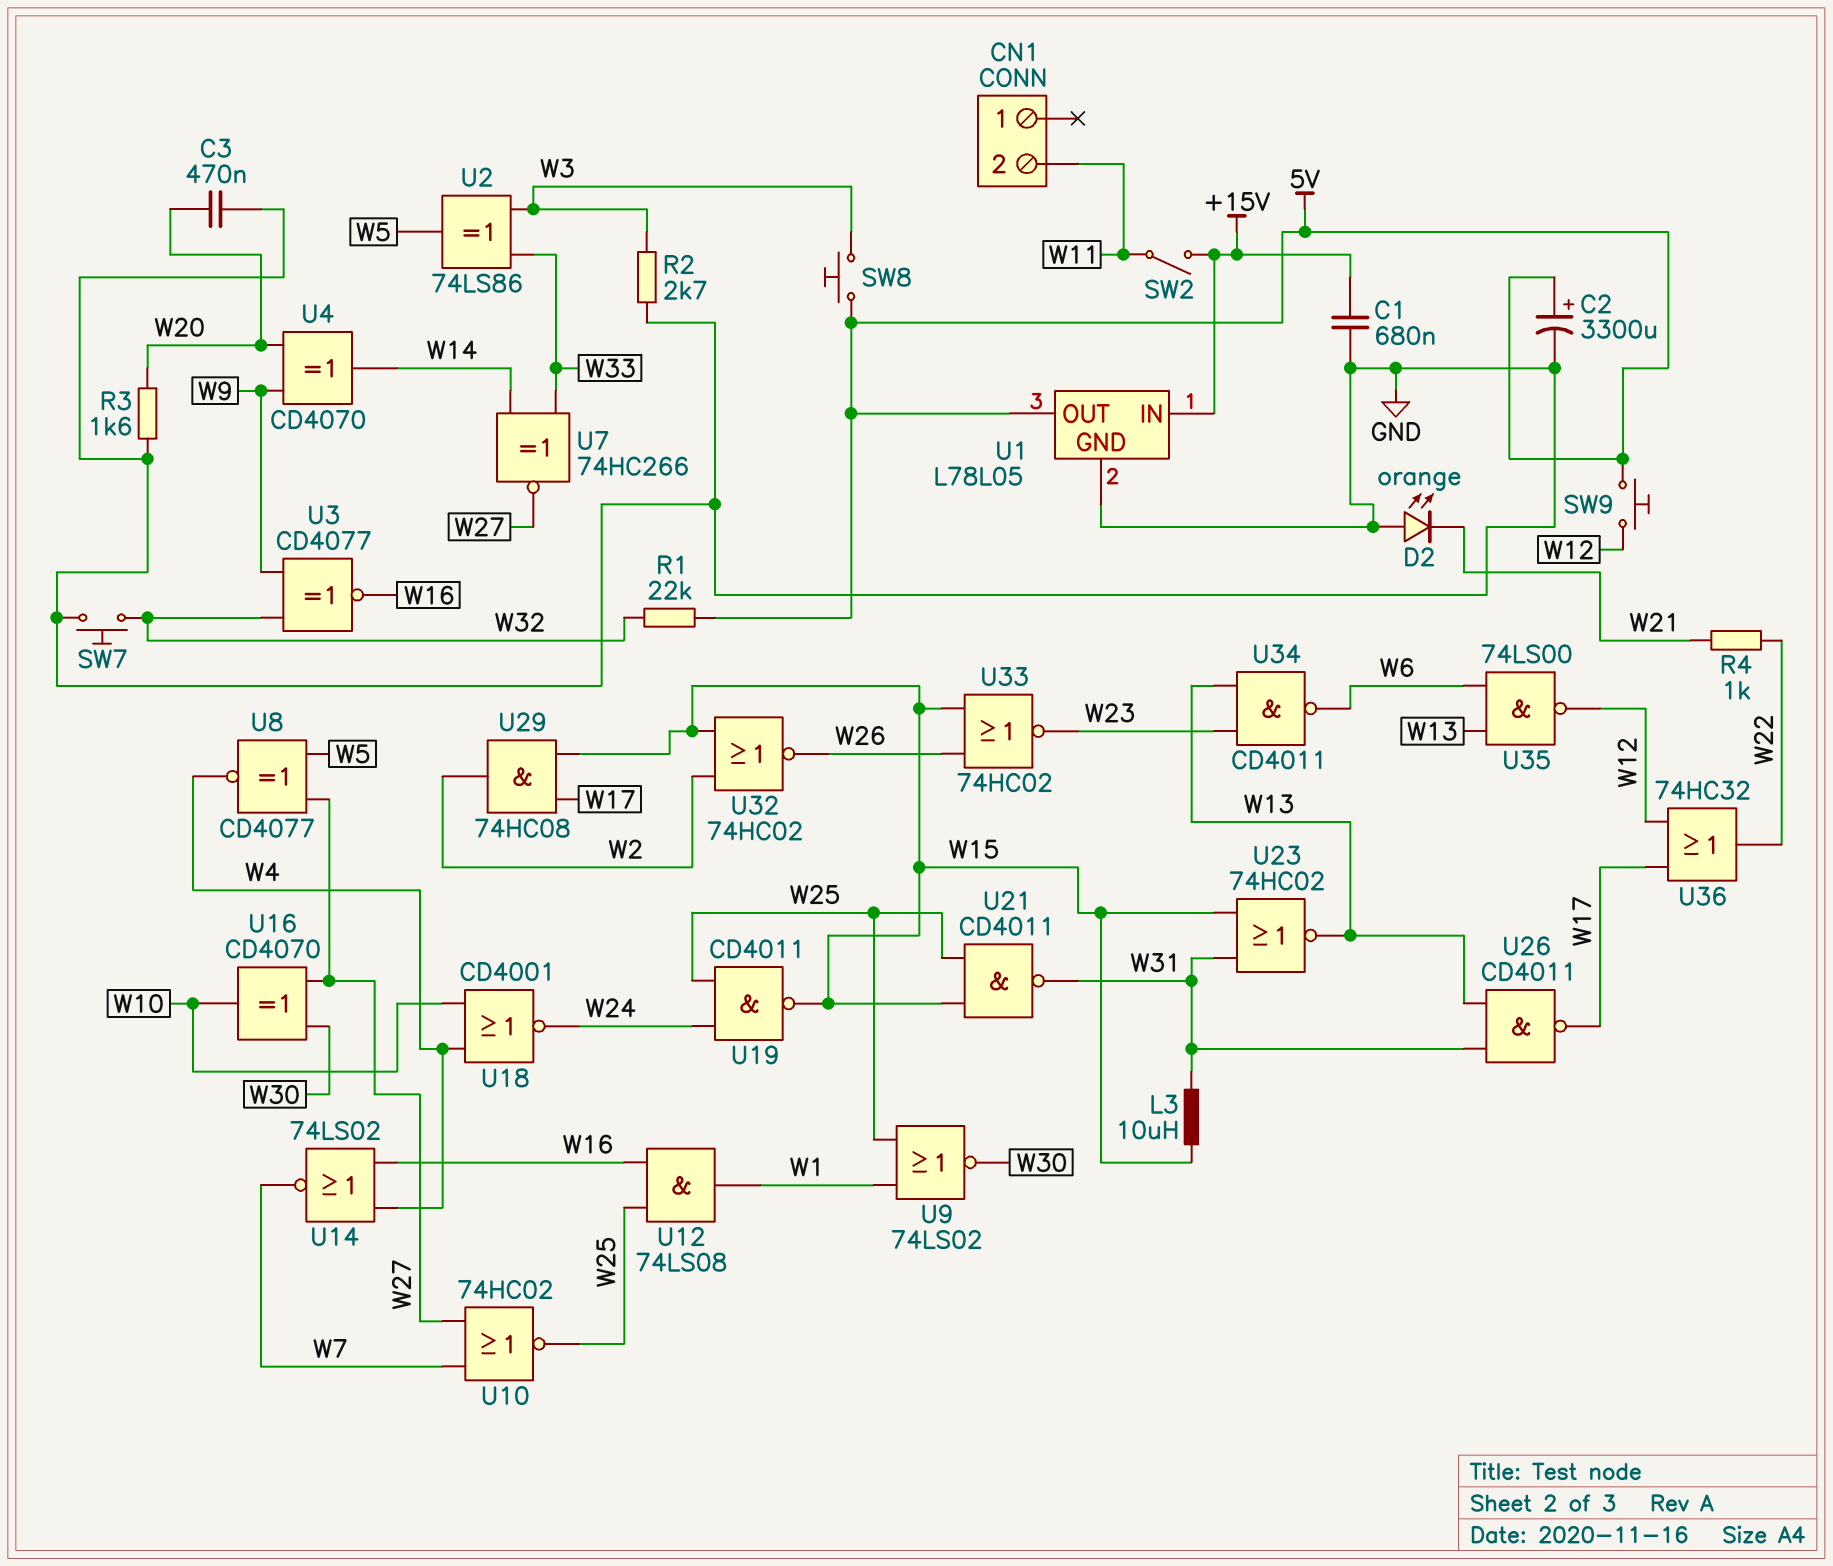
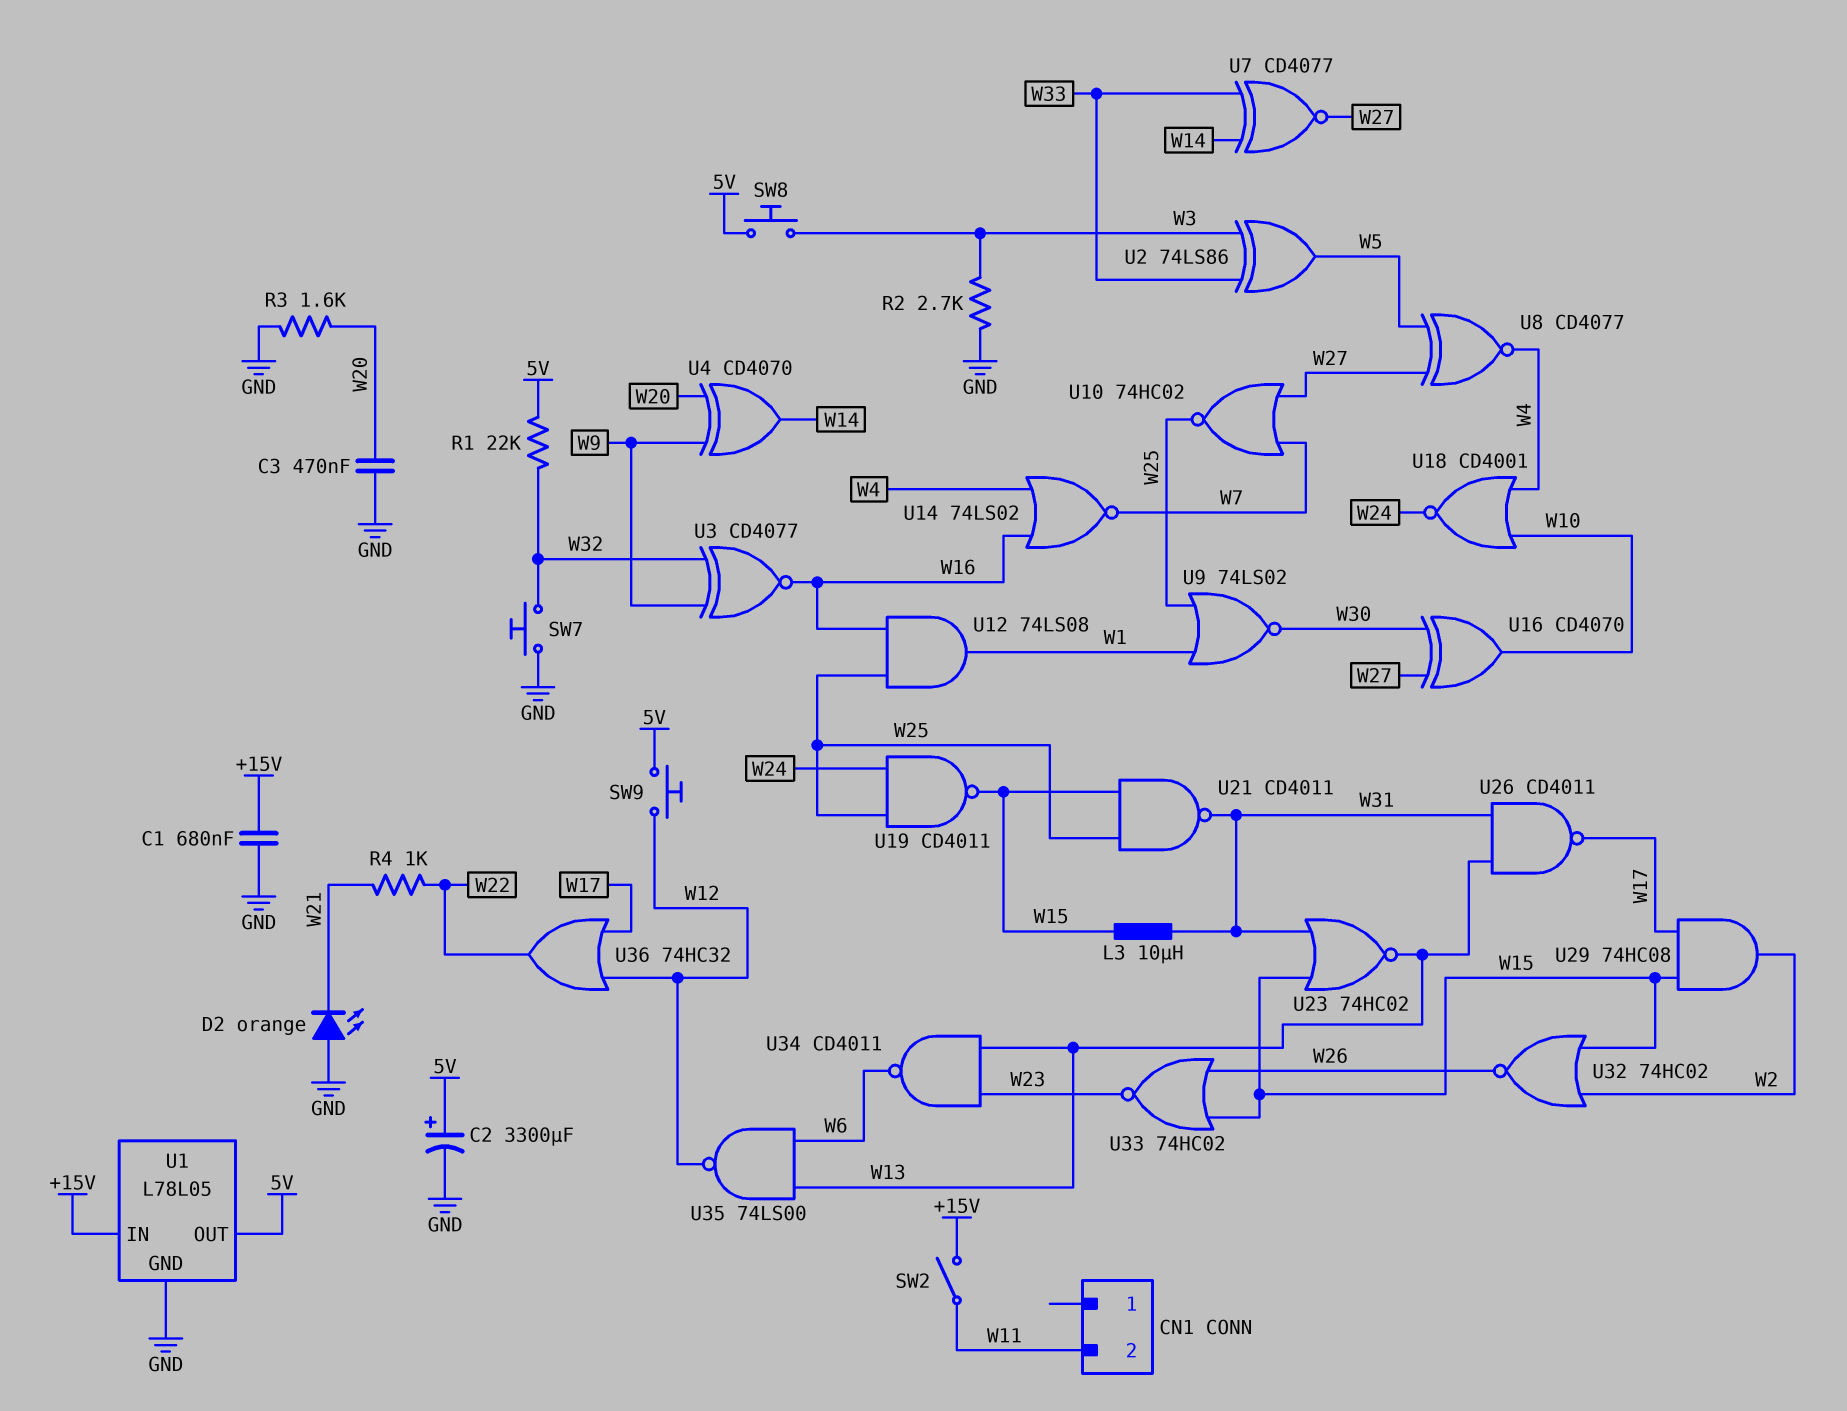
U7: XNOR 74HC266 (in W14, in W33, out W27) -> XNOR CD4077 (in W14, in W33, out W27)

